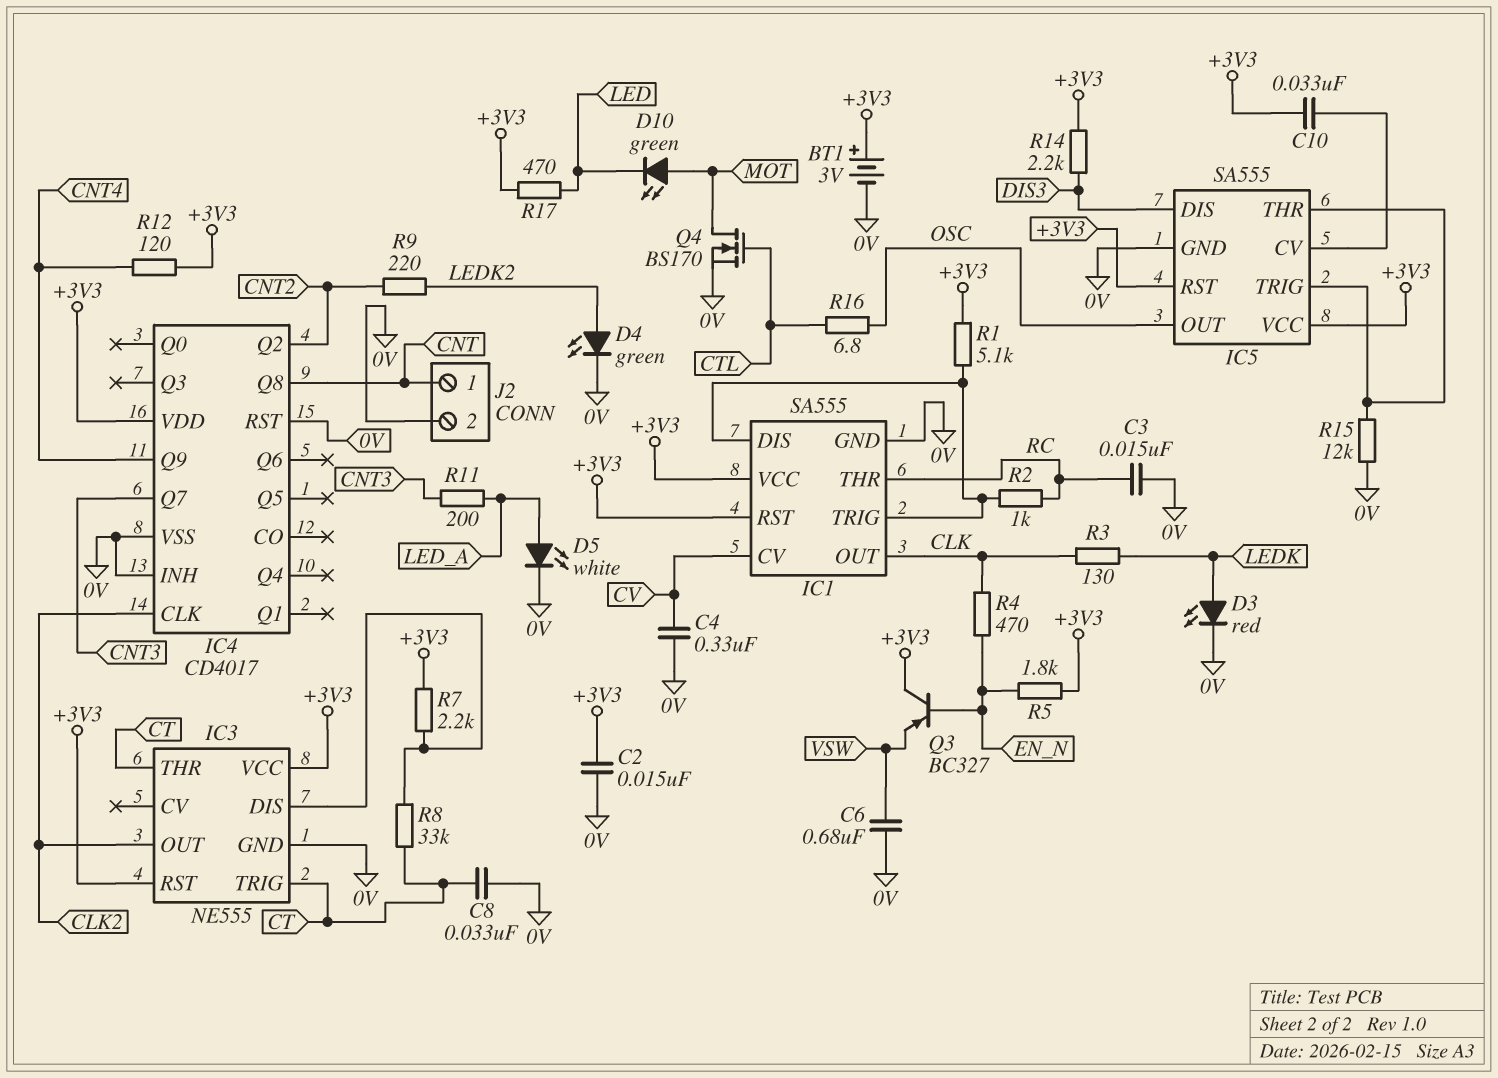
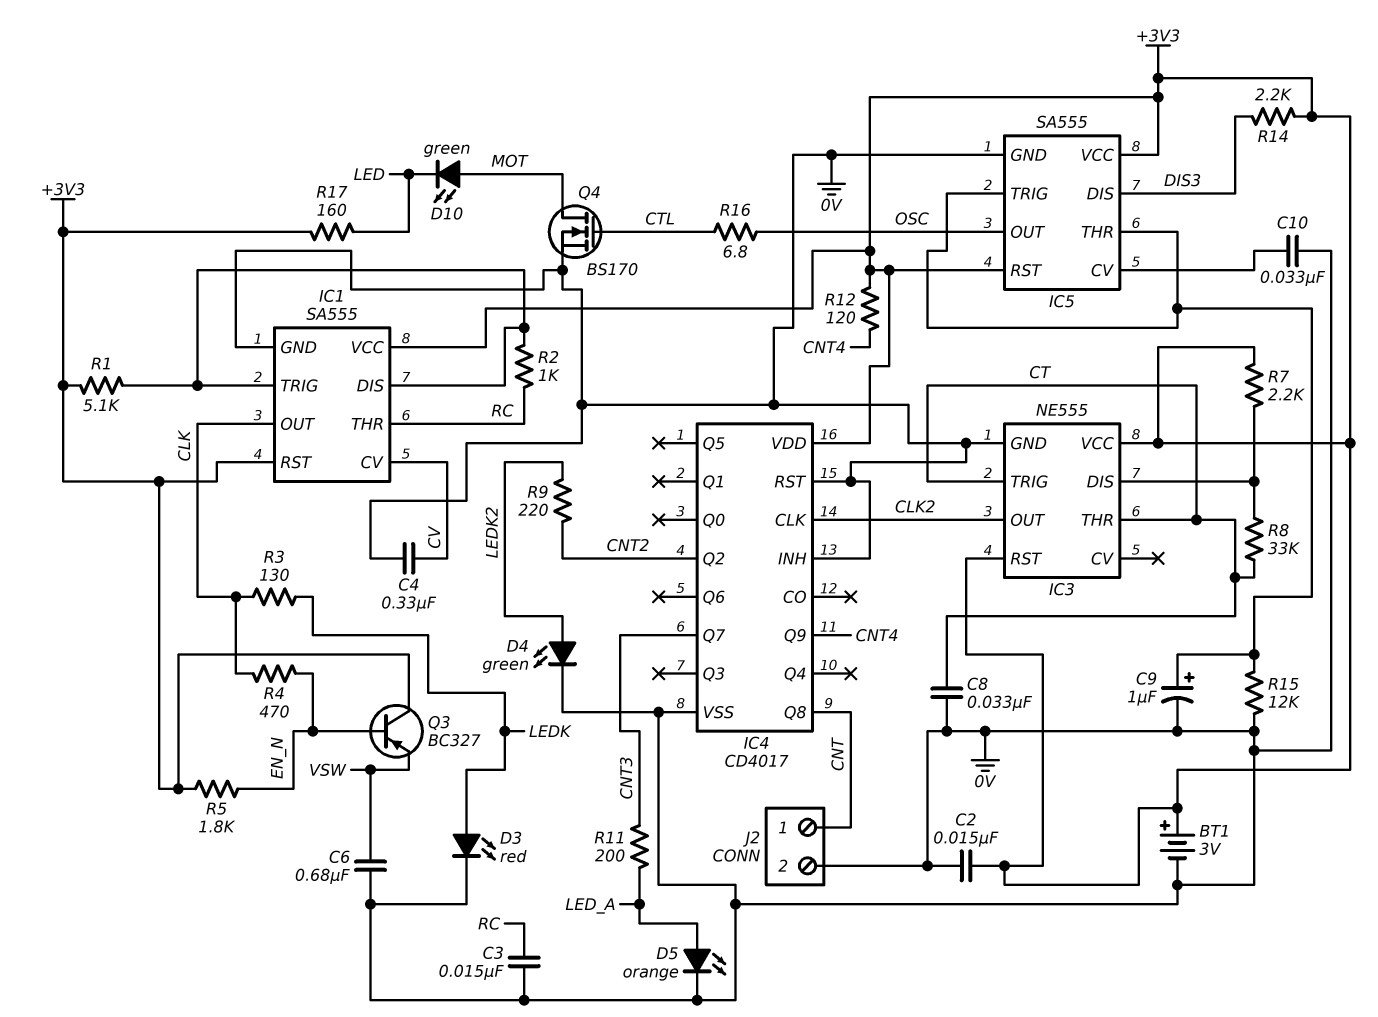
C9: none -> 1uF (plus IC5/THR, minus 0V)
C10: 33nF (+3V3, IC5/CV) -> 33nF (0V, IC5/CV)
D5: LED white (A LED_A, K 0V) -> LED orange (A LED_A, K 0V)
R17: 470 (+3V3, LED) -> 160 (+3V3, LED)

